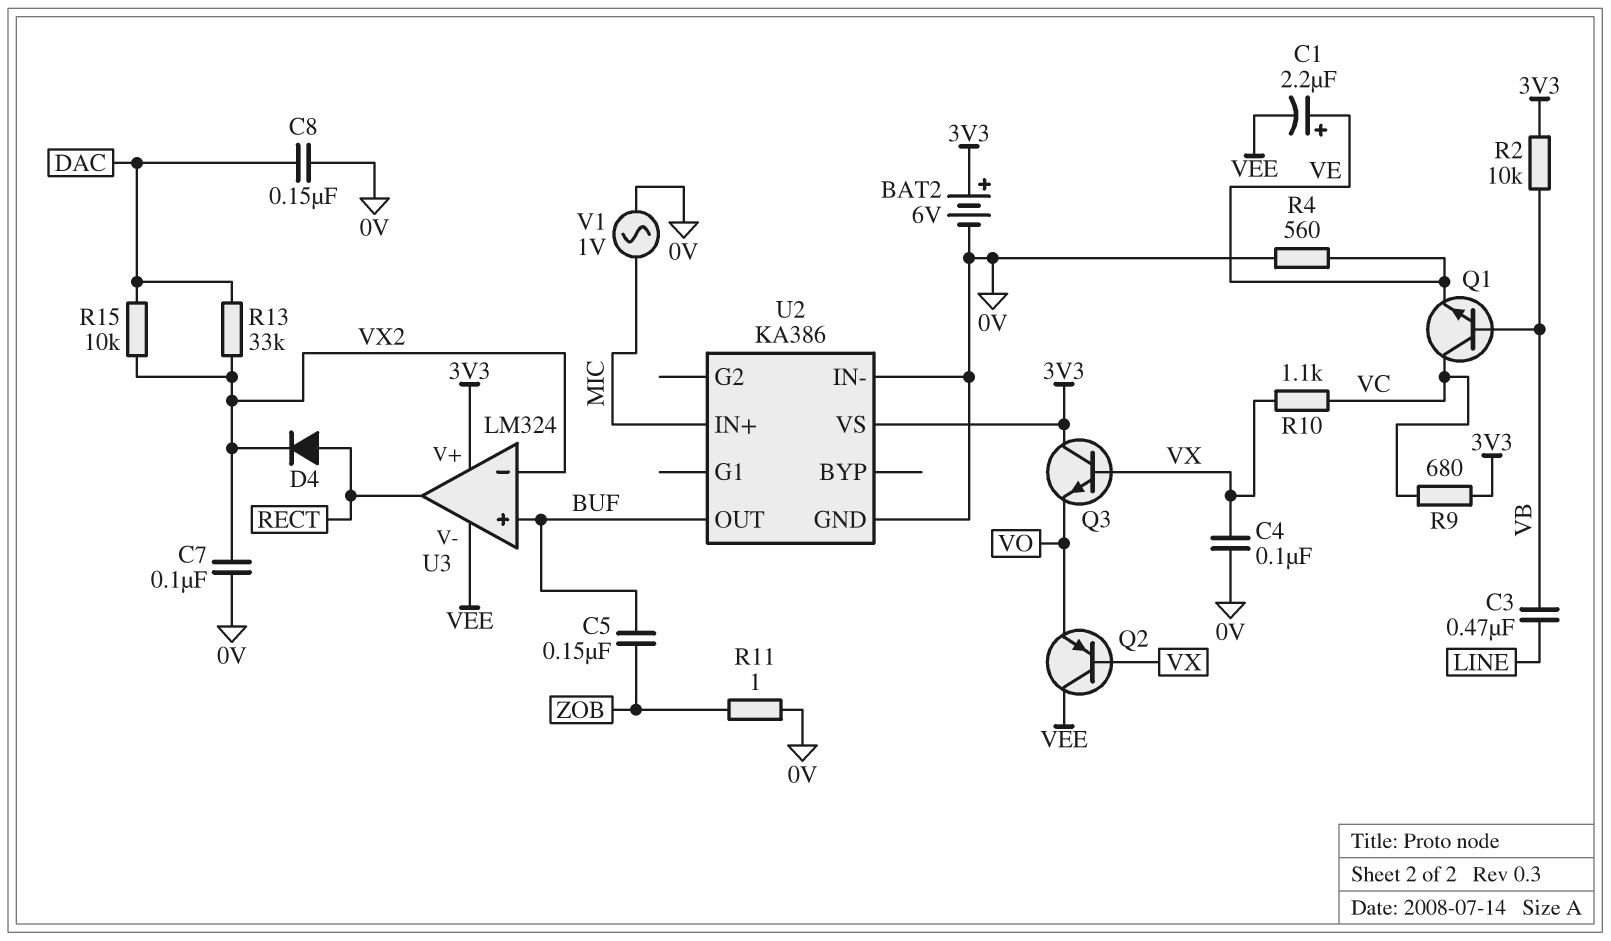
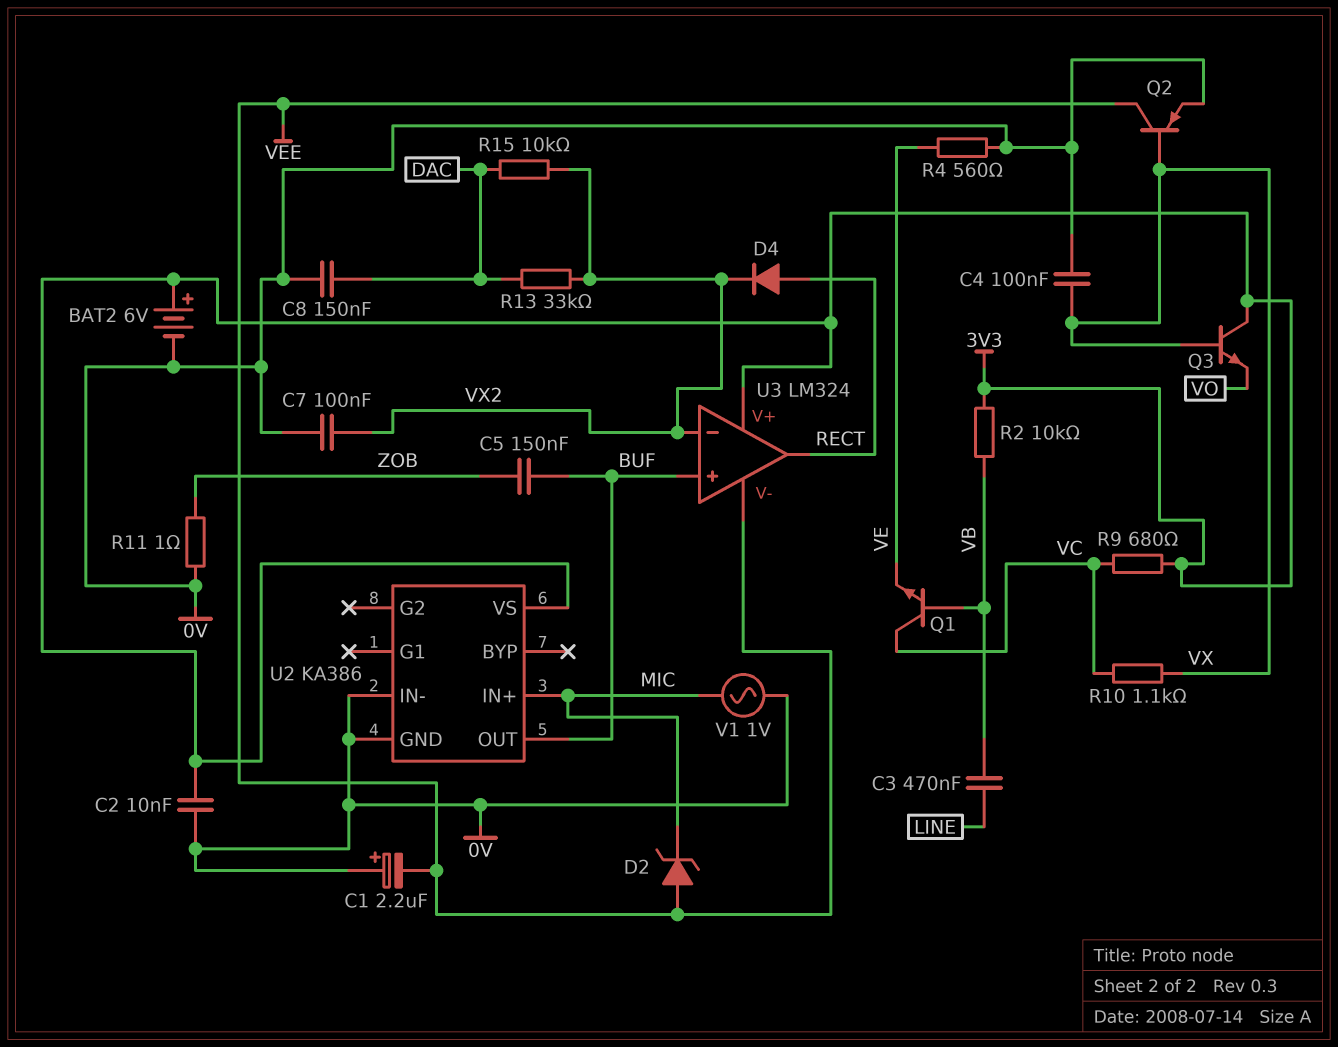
C1: 2.2uF (plus VE, minus VEE) -> 2.2uF (plus 0V, minus VEE)
C2: none -> 10nF (0V, 3V3)
D2: none -> zener (A VEE, K MIC)
Q2: PNP (B VX, C VEE, E VO) -> PNP (B VX, C VEE, E 0V)

